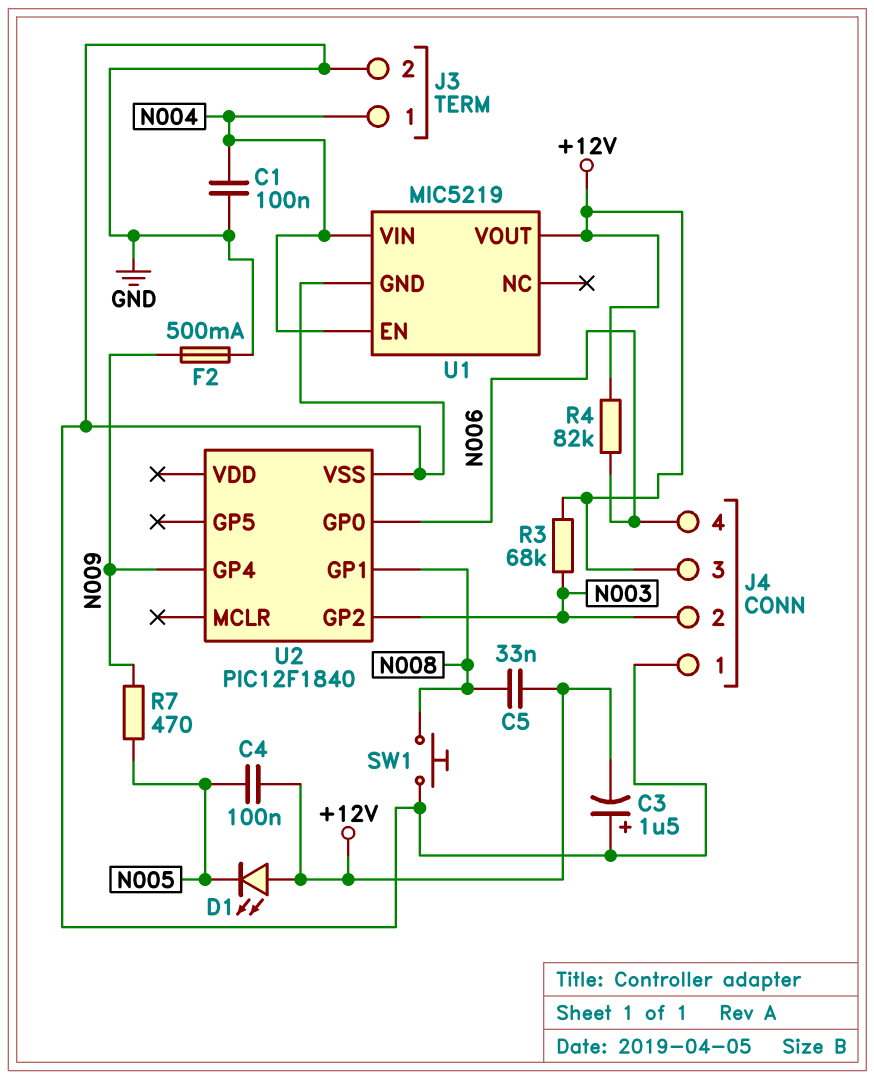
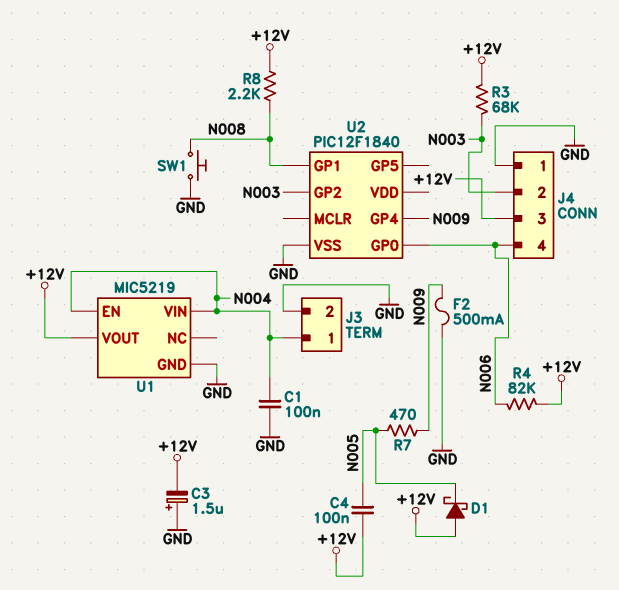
C5: 33nF (+12V, N008) -> none
D1: LED (A +12V, K N005) -> schottky (A +12V, K N005)
R8: none -> 2.2k (+12V, N008)

